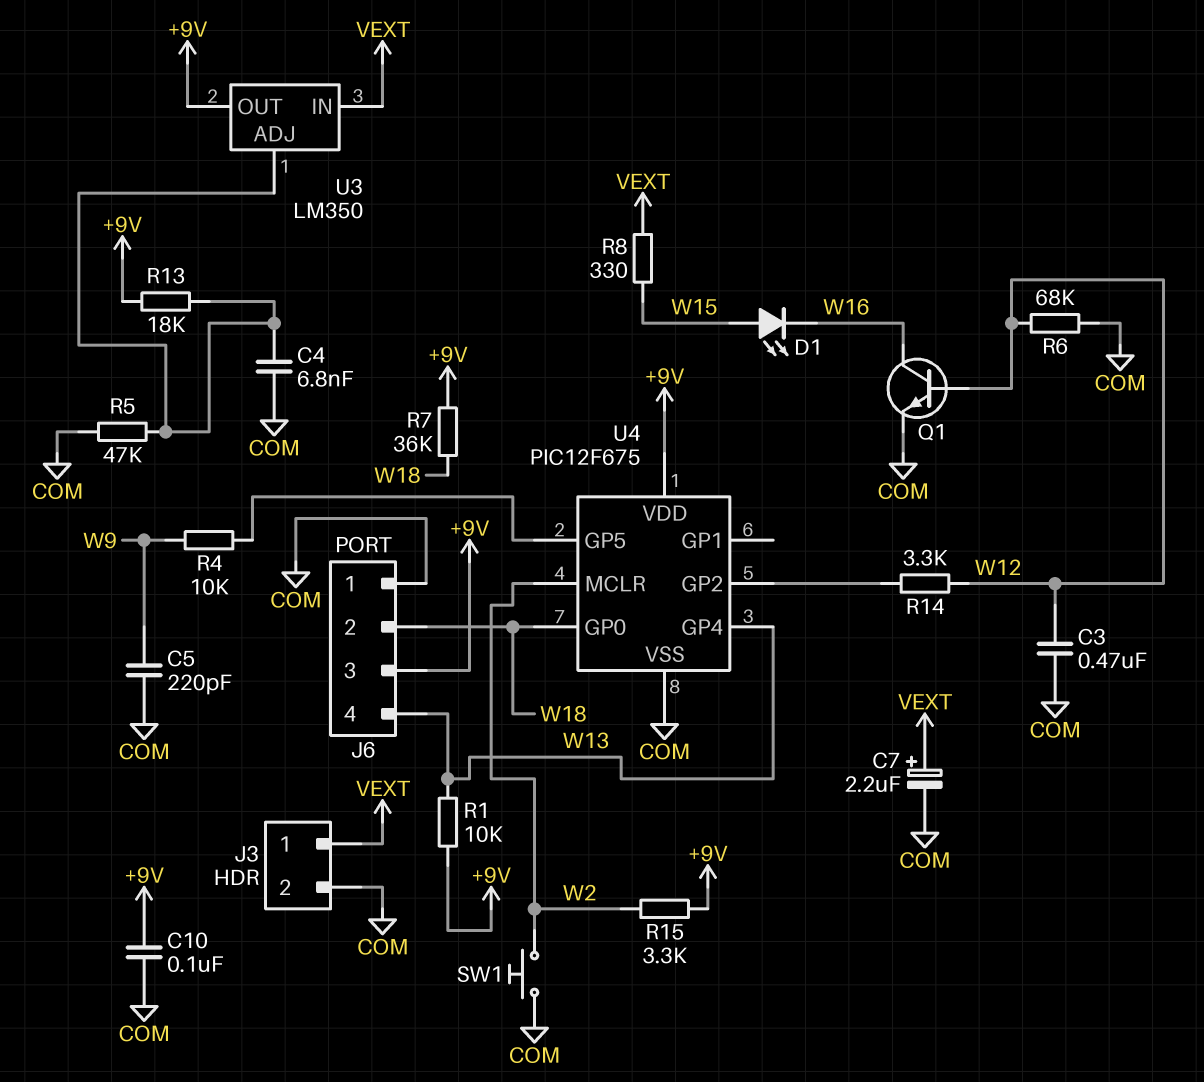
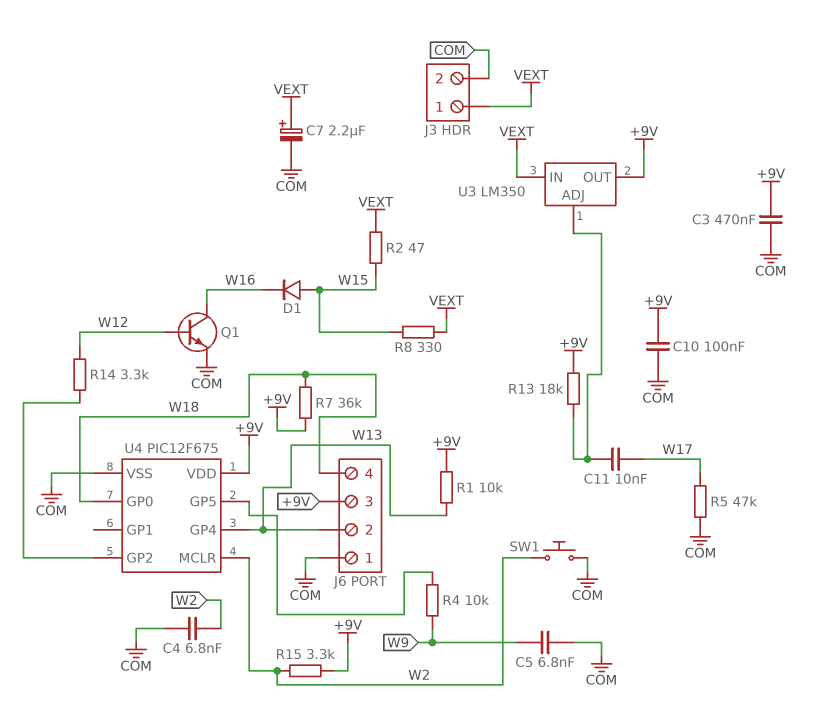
C3: 470nF (COM, W12) -> 470nF (+9V, COM)
C4: 6.8nF (COM, U3/ADJ) -> 6.8nF (COM, W2)
C5: 220pF (COM, W9) -> 6.8nF (COM, W9)
C11: none -> 10nF (U3/ADJ, W17)
D1: LED (A W15, K W16) -> diode (A W15, K W16)
J6 pin 2: W18 -> W13
J6 pin 4: W13 -> W18
R2: none -> 47 (VEXT, W15)
R5: 47k (COM, U3/ADJ) -> 47k (COM, W17)
R6: 68k (COM, W12) -> none

